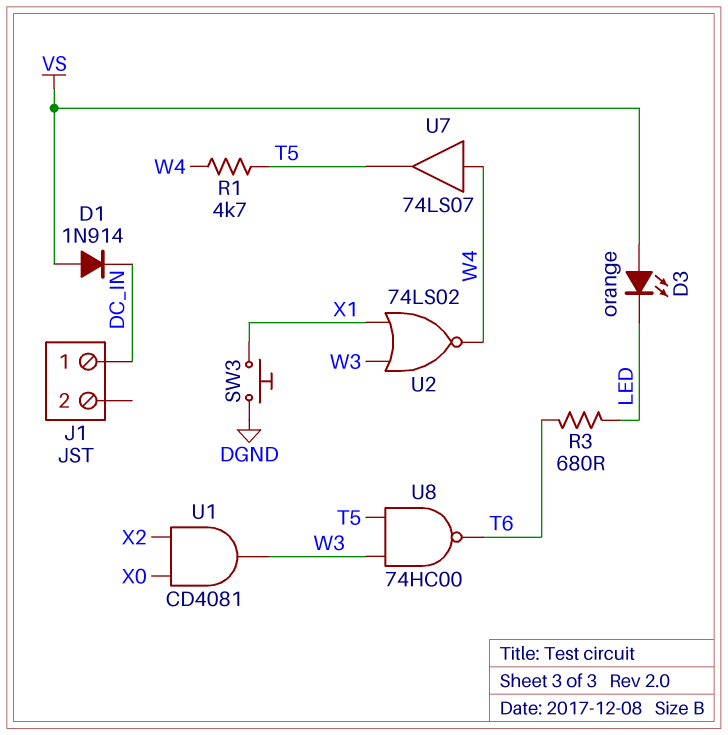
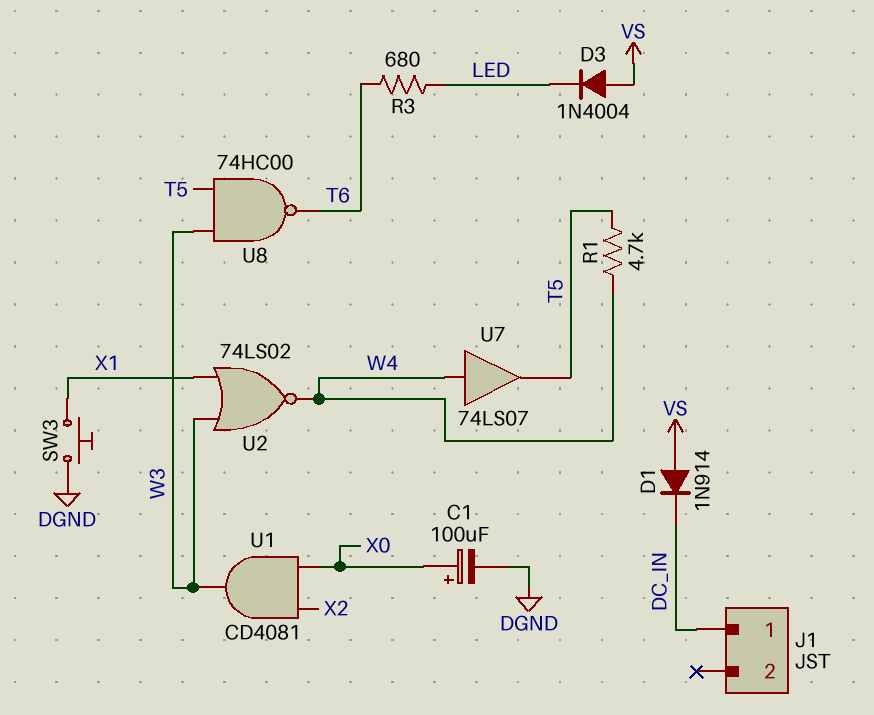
C1: none -> 100uF (plus X0, minus DGND)
D3: LED orange (A VS, K LED) -> diode 1N4004 (A VS, K LED)

